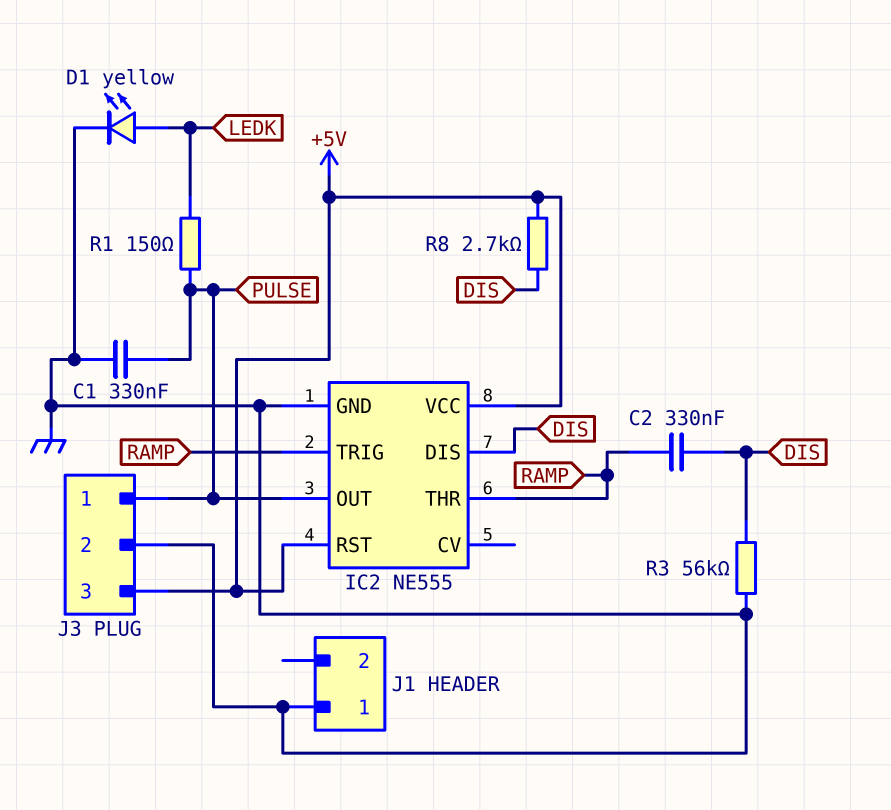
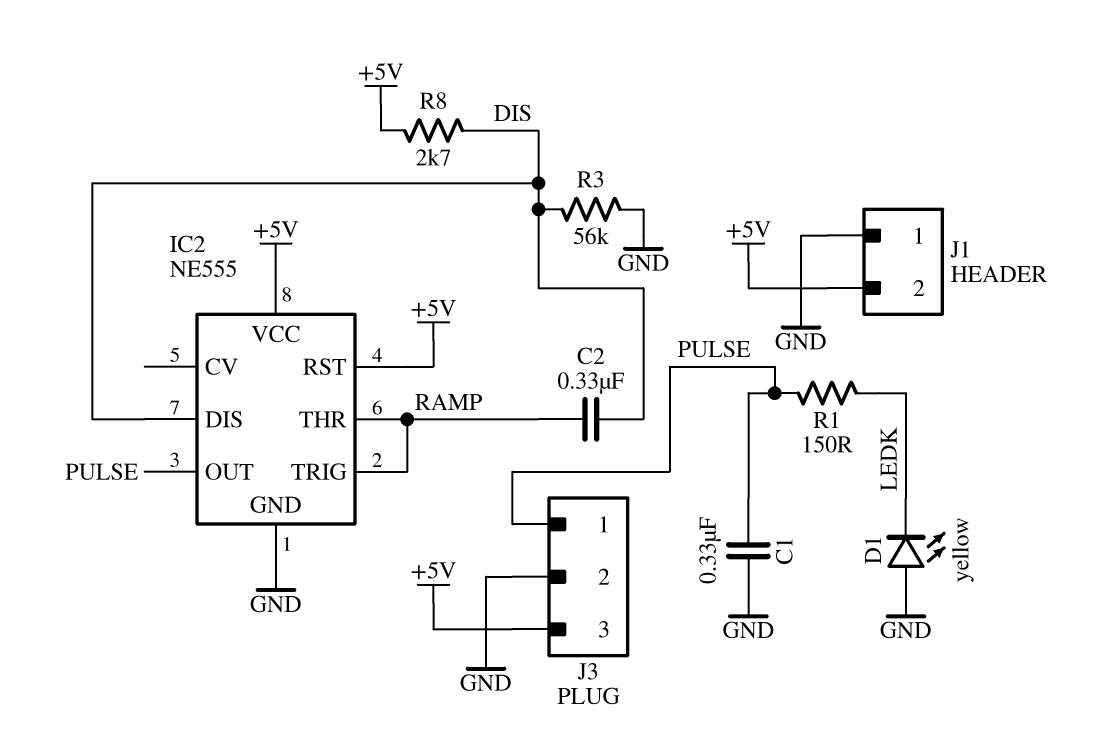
D1: LED yellow (A LEDK, K GND) -> LED yellow (A GND, K LEDK)
J1 pin 2: none -> +5V

